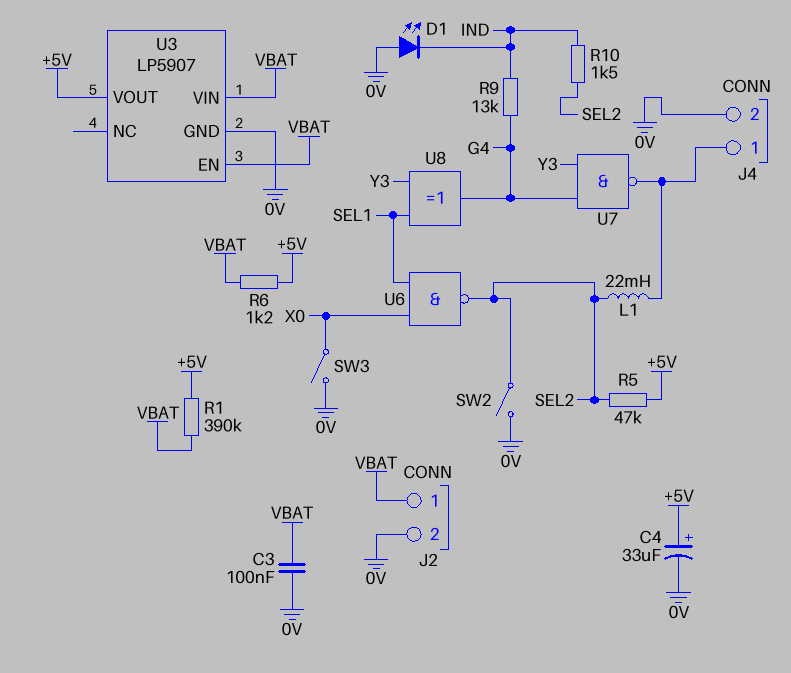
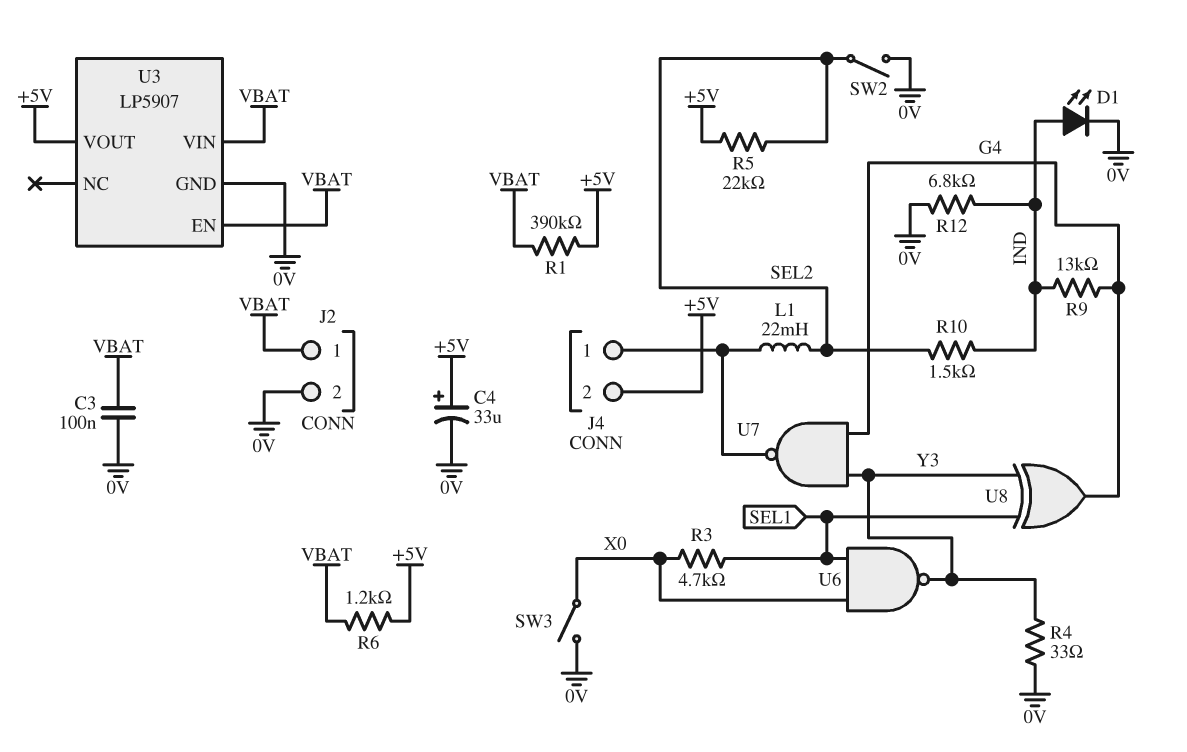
D1: LED (A 0V, K IND) -> LED (A IND, K 0V)
J4 pin 2: 0V -> +5V
R3: none -> 4.7k (SEL1, X0)
R4: none -> 33 (0V, Y3)
R5: 47k (+5V, SEL2) -> 22k (+5V, SEL2)
R12: none -> 6.8k (0V, IND)
U6: NAND (in SEL1, in X0, out SEL2) -> NAND (in SEL1, in X0, out Y3)

